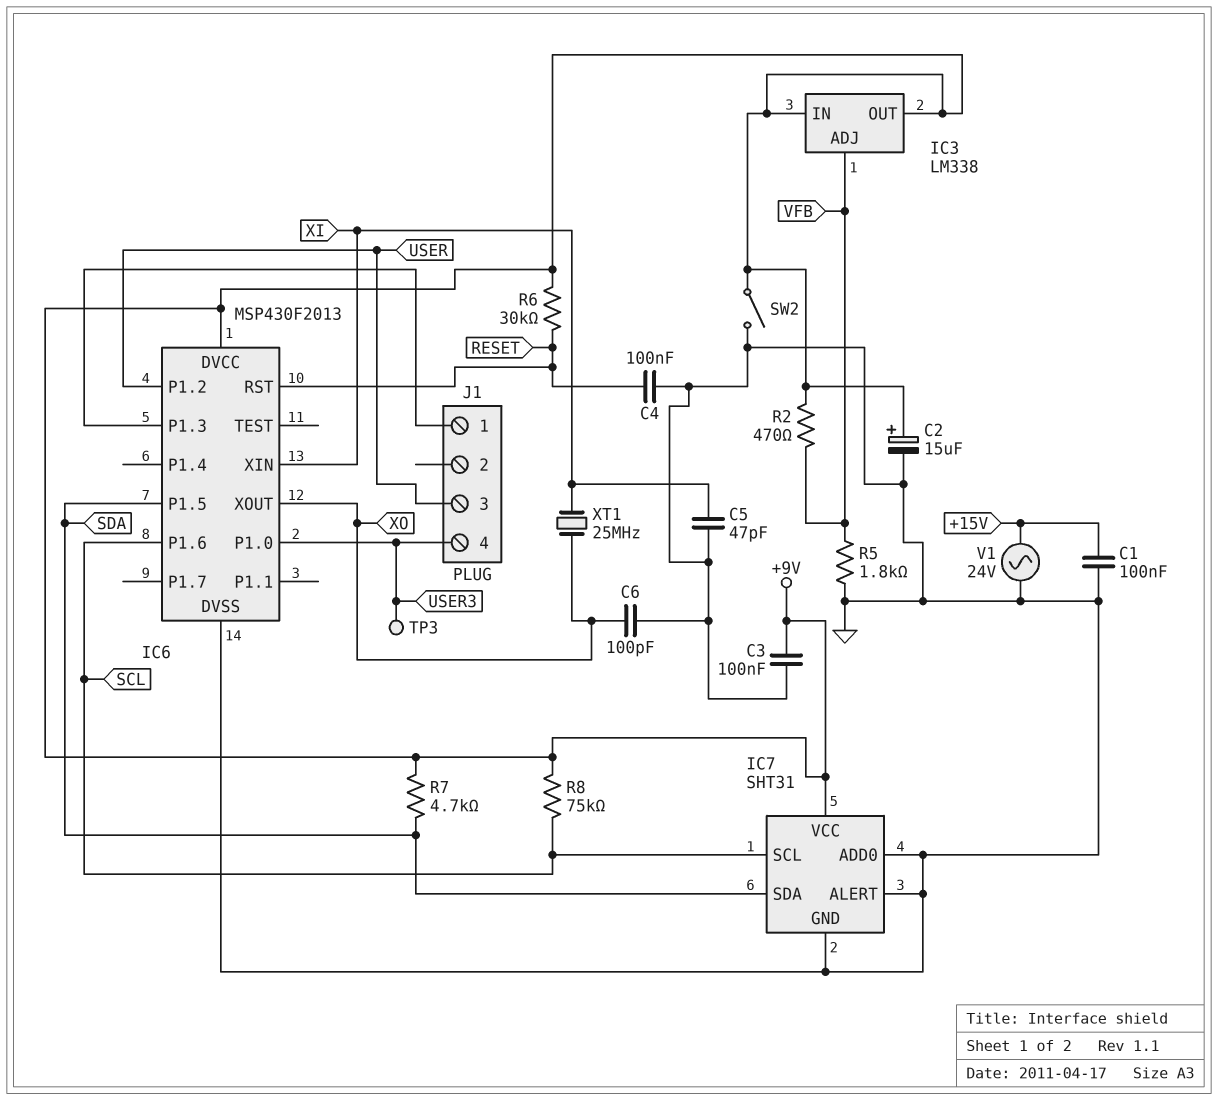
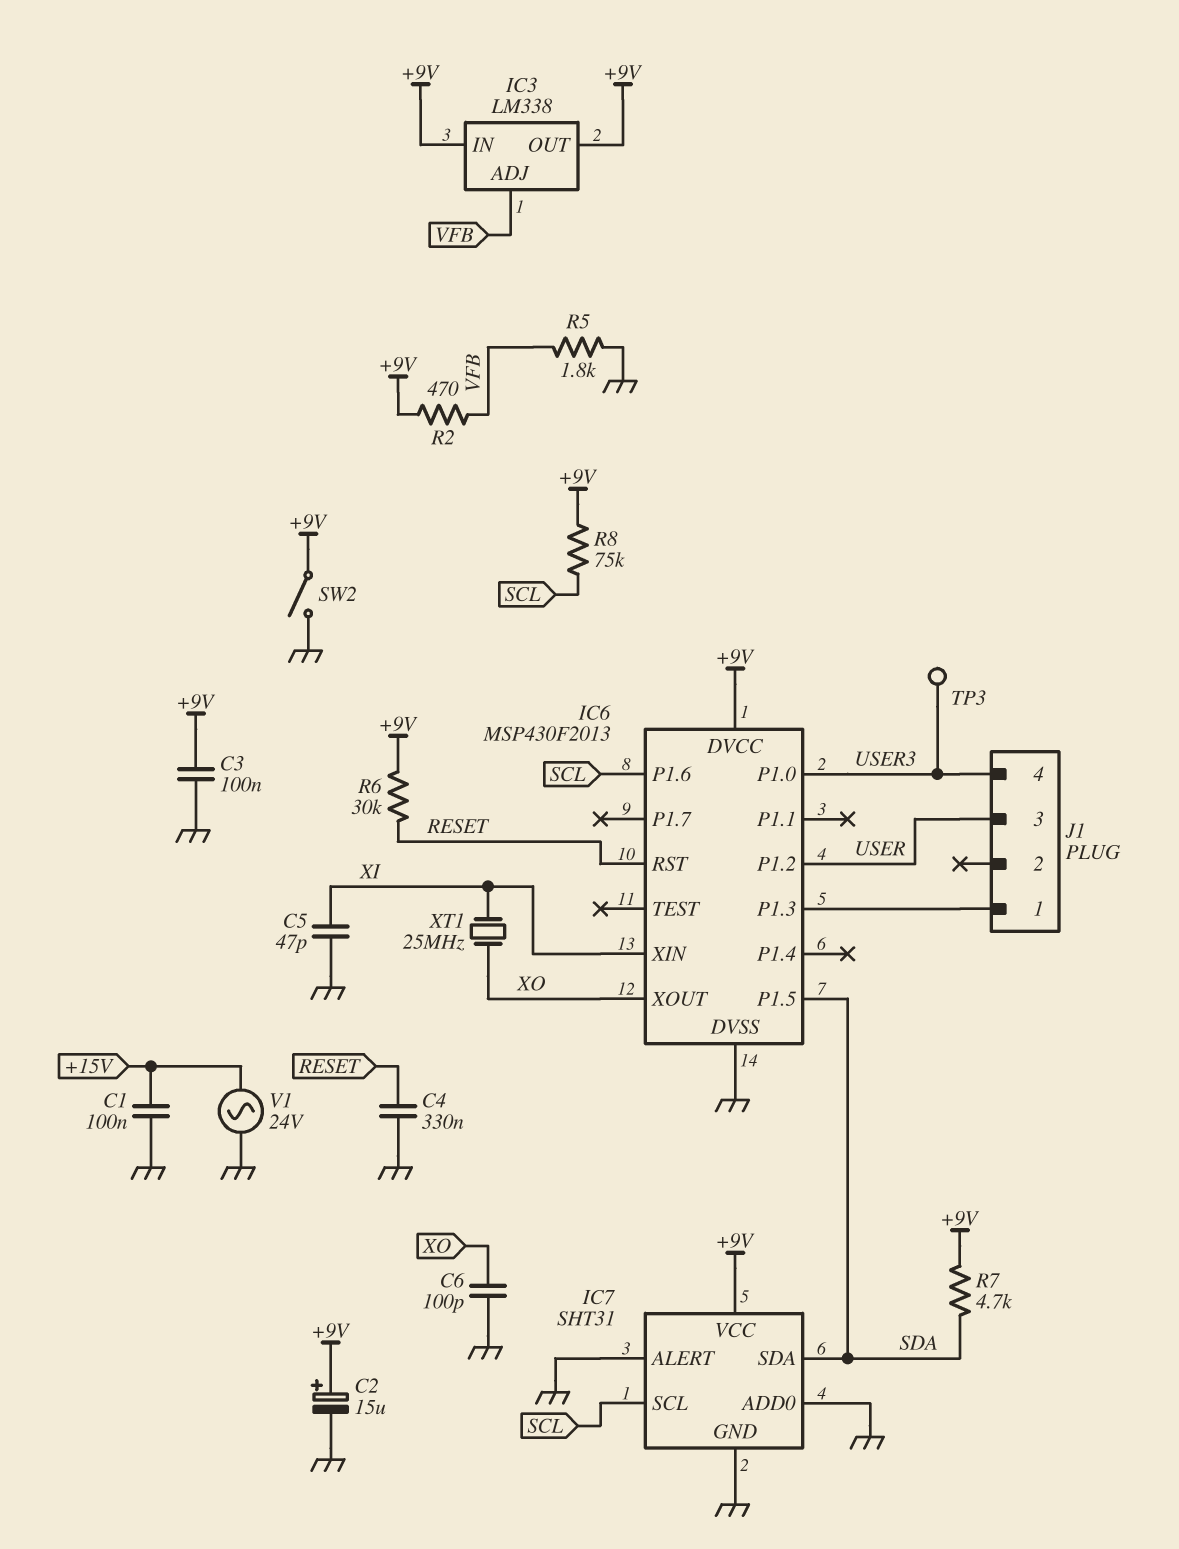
C4: 100nF (GND, RESET) -> 330nF (GND, RESET)

